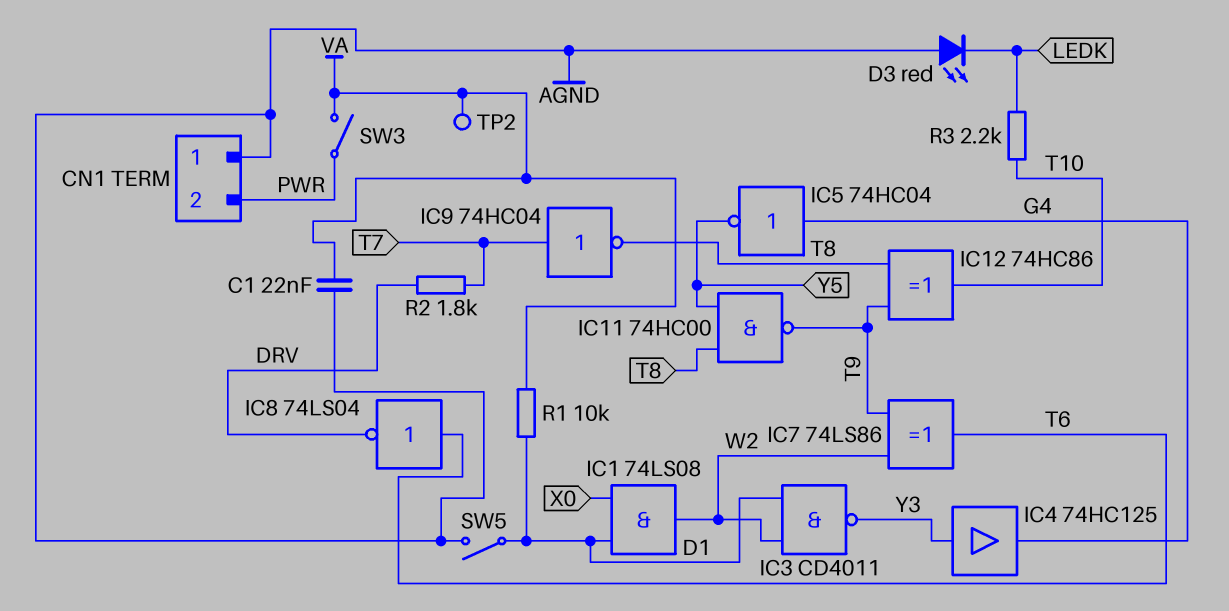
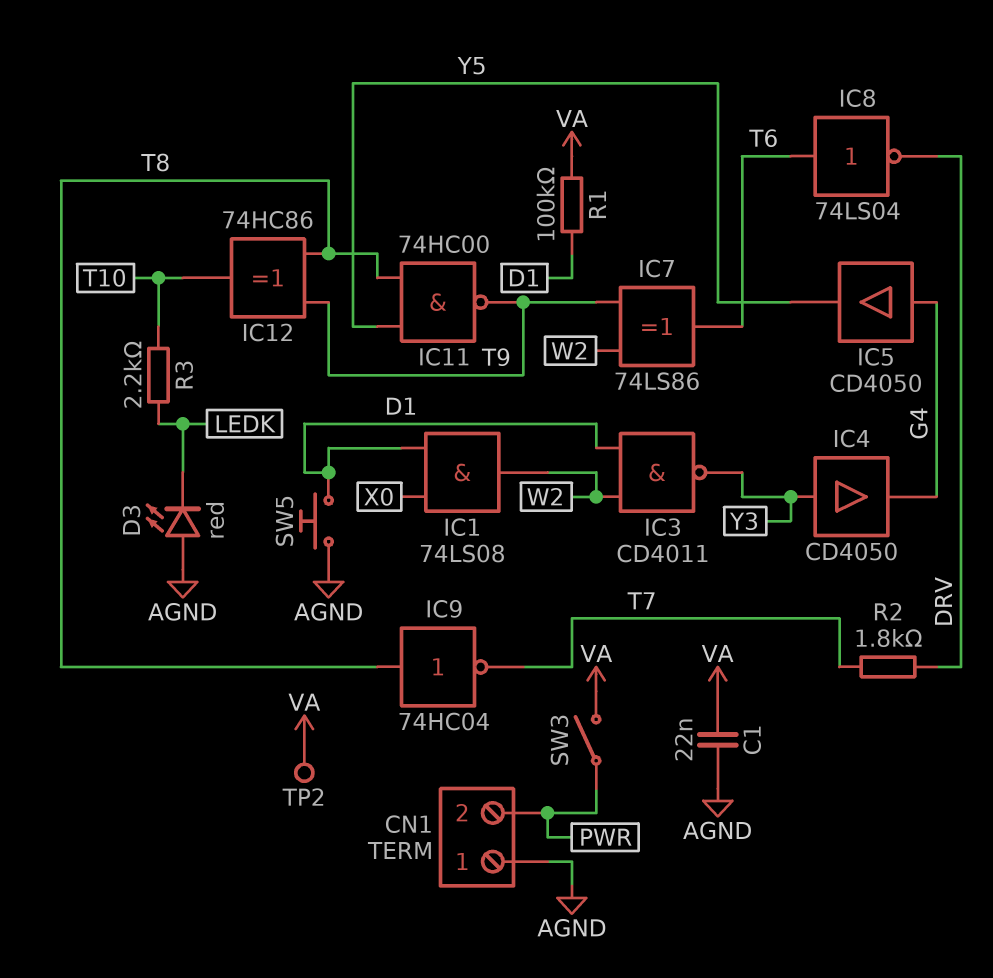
IC4: buffer 74HC125 (in Y3, out G4) -> buffer CD4050 (in Y3, out G4)
IC5: NOT 74HC04 (in G4, out Y5) -> buffer CD4050 (in G4, out Y5)
IC9: NOT 74HC04 (in T7, out T8) -> NOT 74HC04 (in T8, out T7)
R1: 10k (D1, VA) -> 100k (D1, VA)
SW5: switch (AGND, D1) -> button (AGND, D1)

